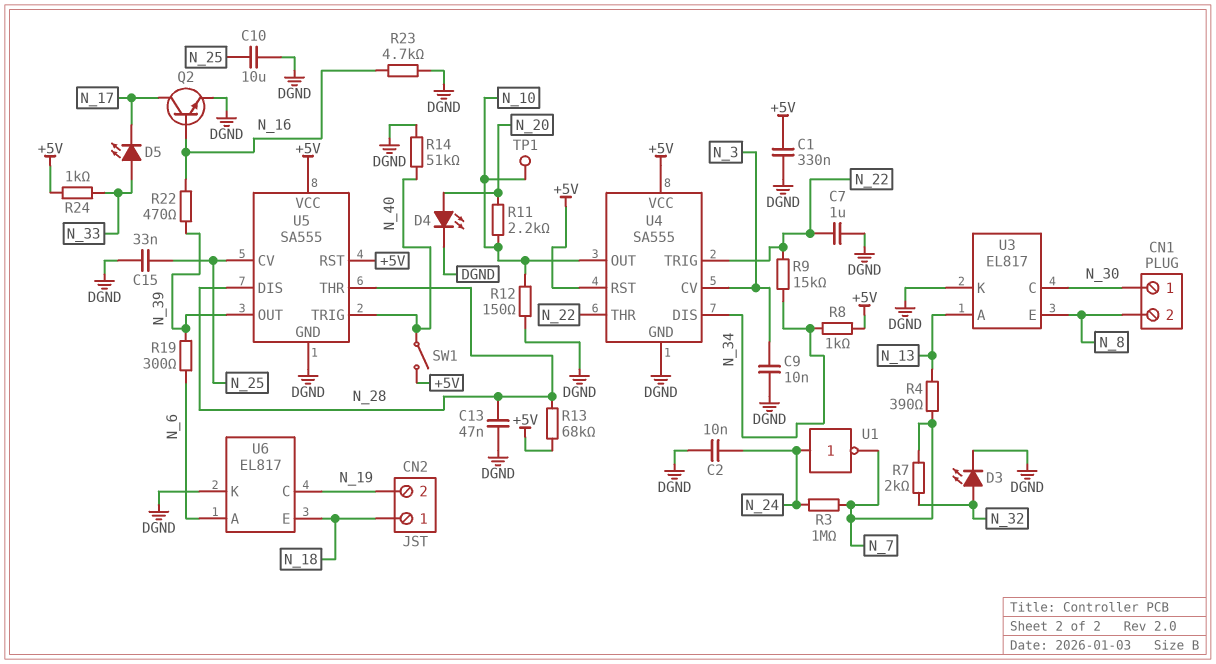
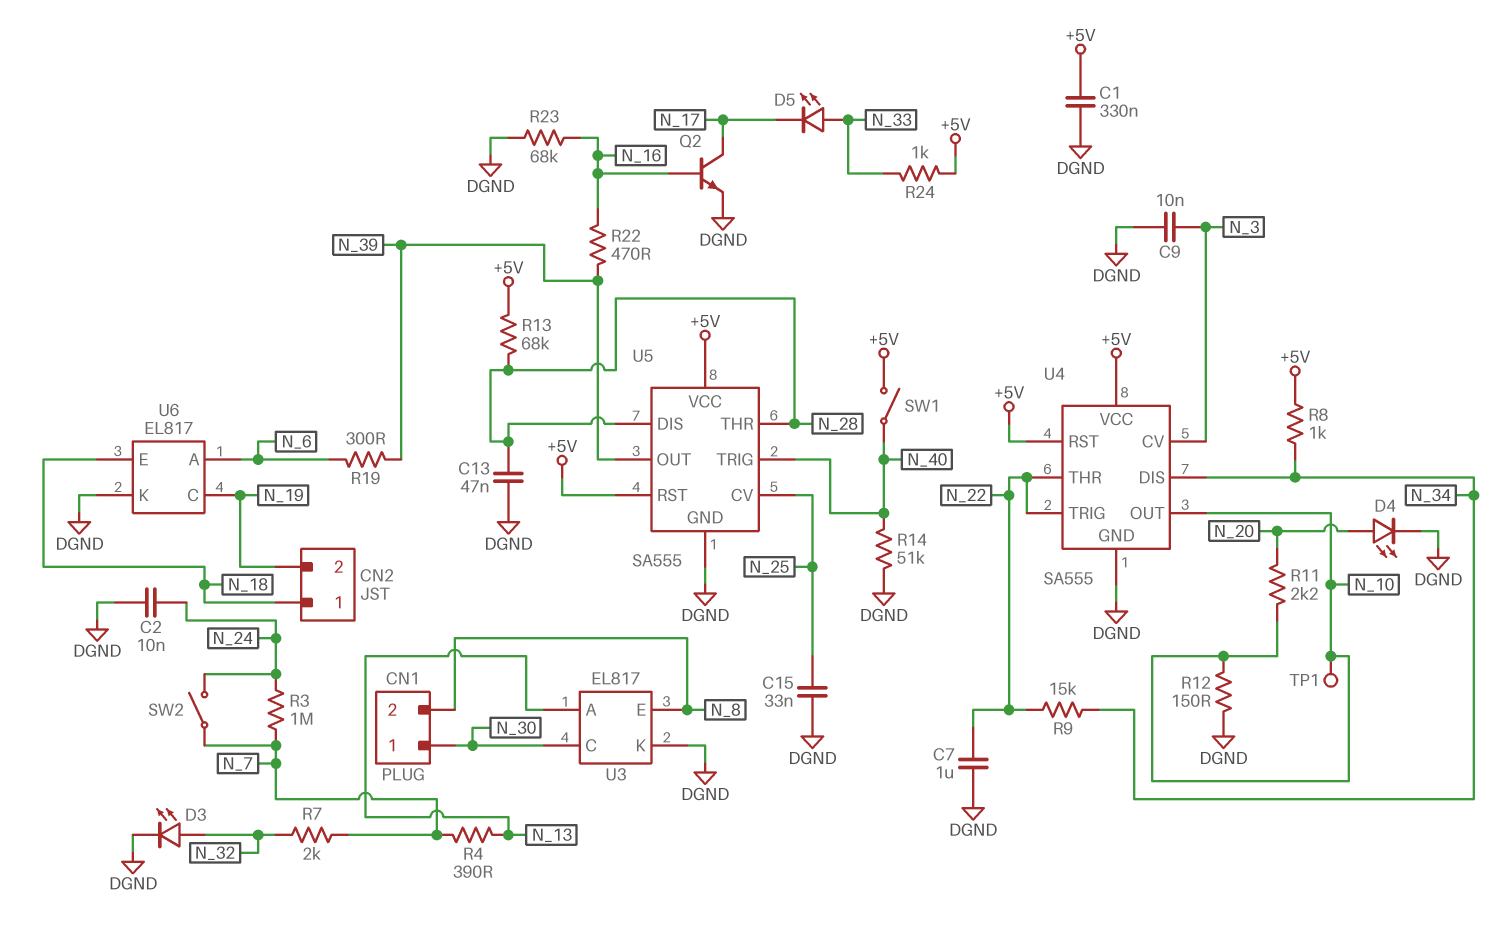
C10: 10uF (DGND, N_25) -> none
R23: 4.7k (DGND, N_16) -> 68k (DGND, N_16)
SW2: none -> switch (N_7, N_24)
U1: NOT (in N_24, out N_7) -> none

